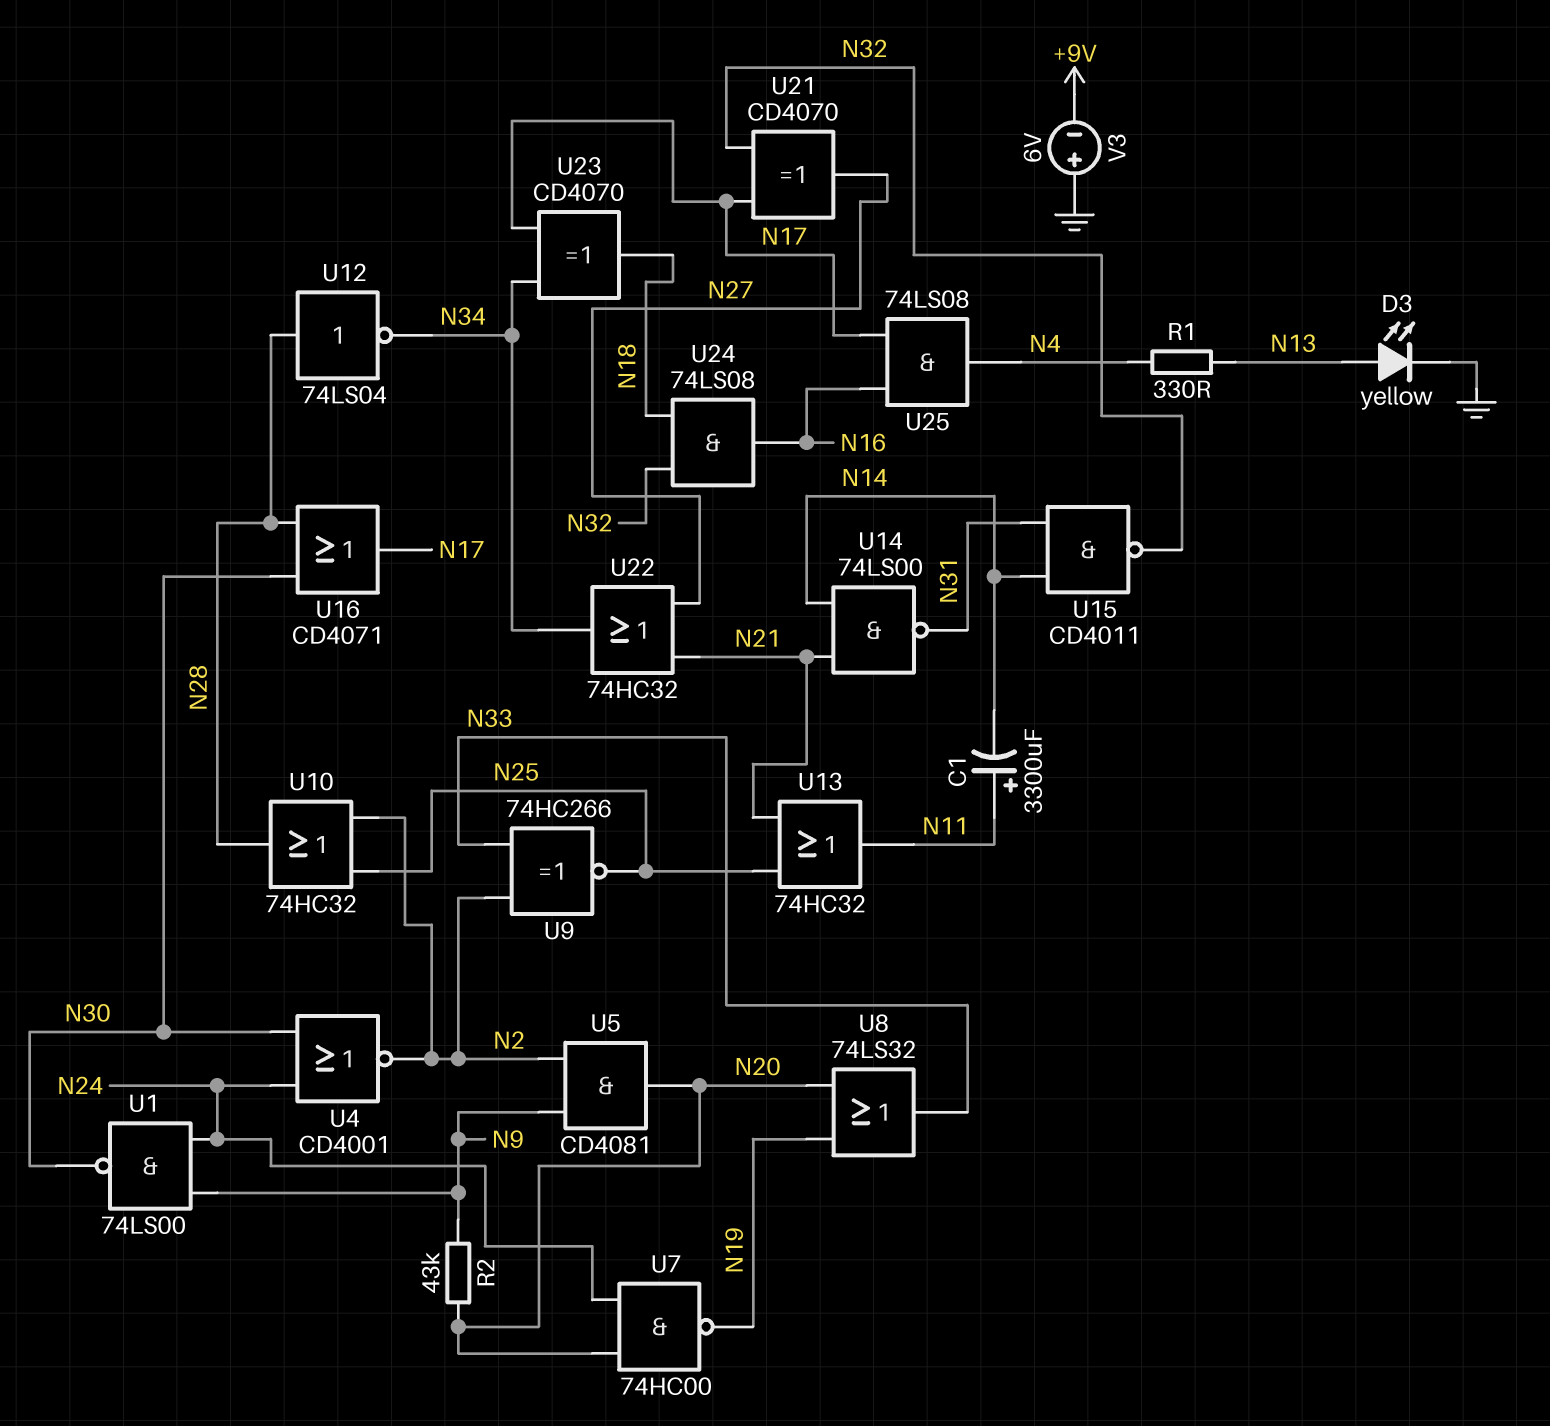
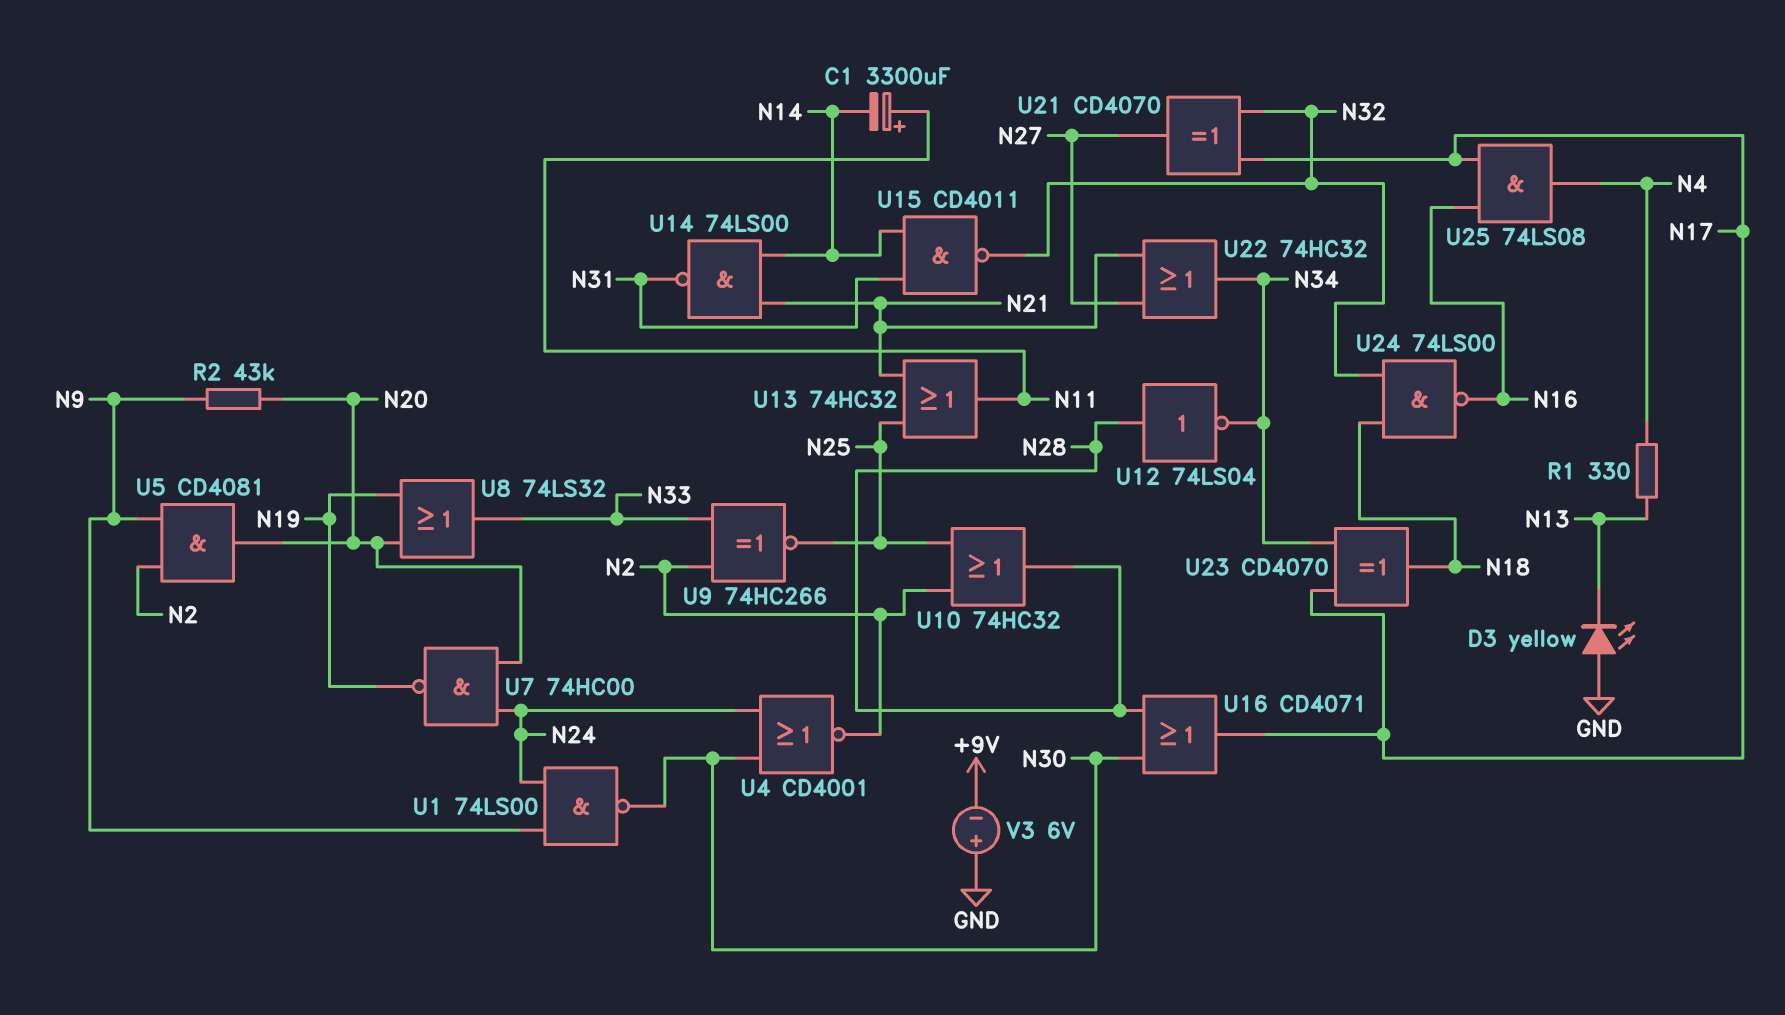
D3: LED yellow (A N13, K GND) -> LED yellow (A GND, K N13)
U24: AND 74LS08 (in N18, in N32, out N16) -> NAND 74LS00 (in N18, in N32, out N16)

